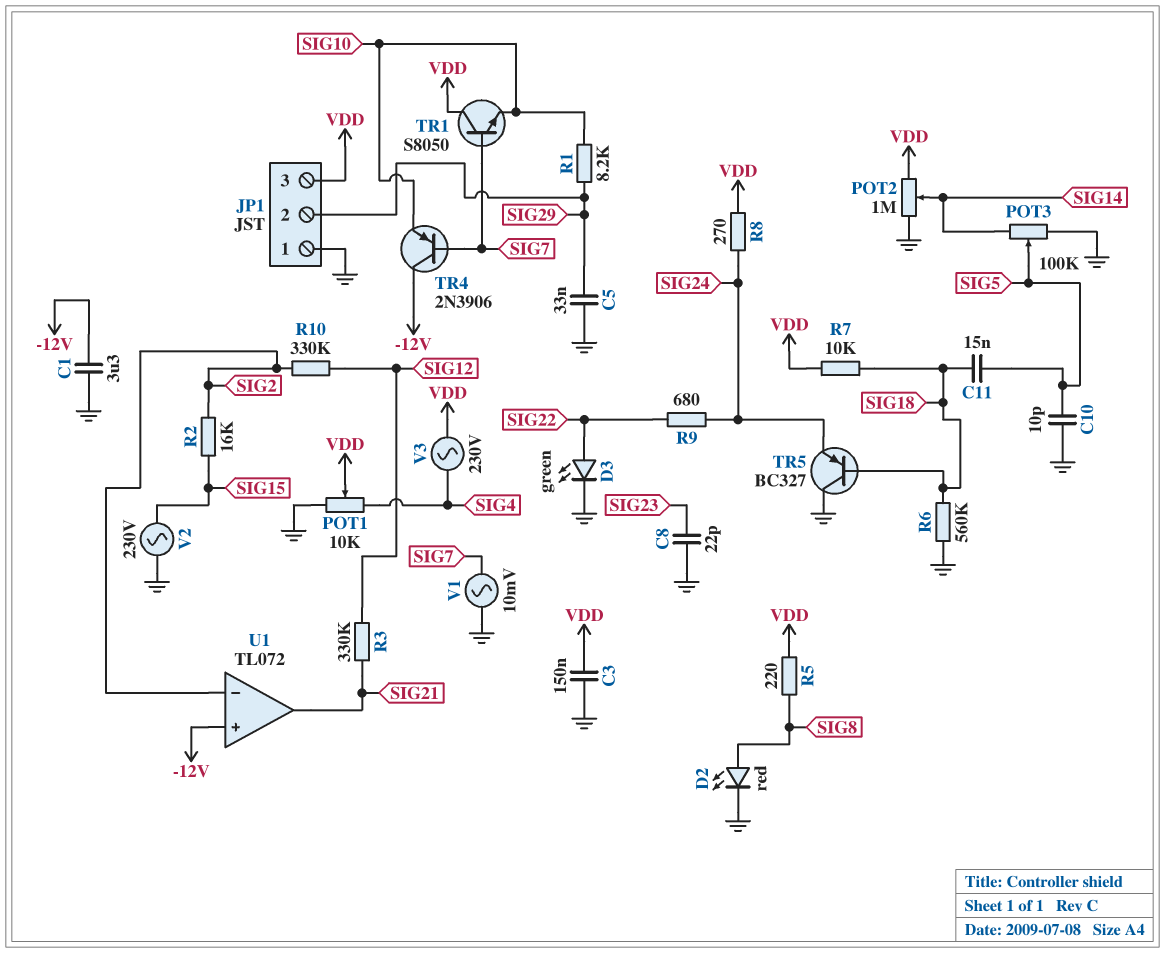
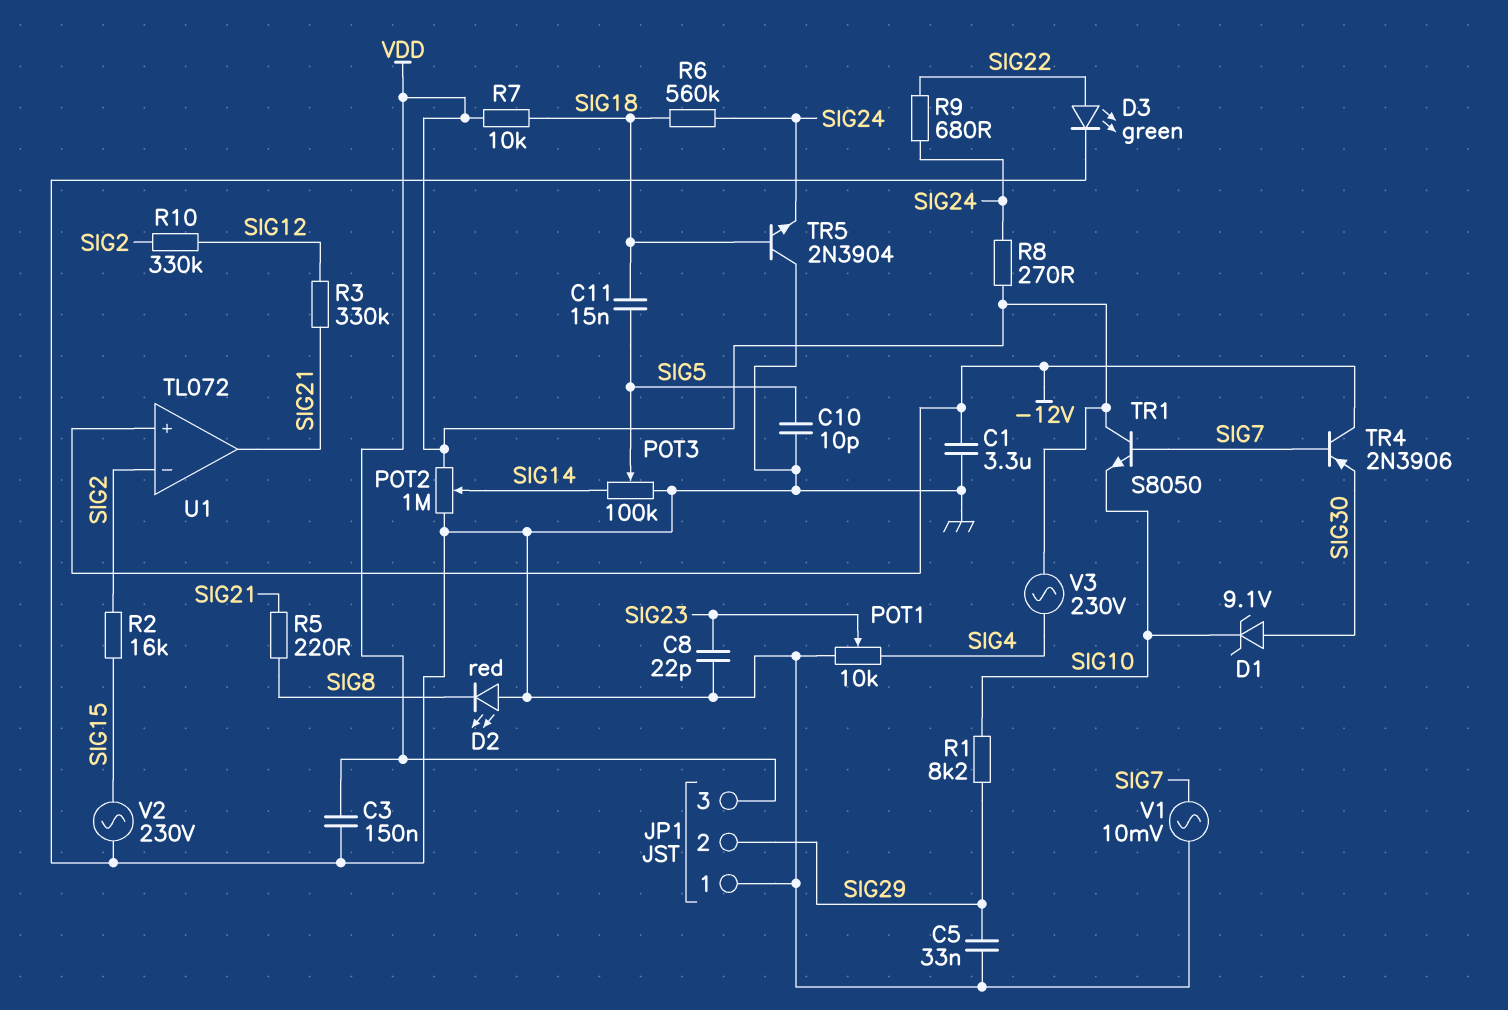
D1: none -> zener 9.1V (A SIG30, K SIG10)
D2: LED red (A SIG8, K GND) -> LED red (A GND, K SIG8)
POT1: 10k (GND, SIG4, wiper VDD) -> 10k (GND, SIG4, wiper SIG23)
R5: 220 (SIG8, VDD) -> 220 (SIG8, SIG21)
R6: 560k (GND, SIG18) -> 560k (SIG18, SIG24)
TR4: PNP 2N3906 (B SIG7, C -12V, E SIG10) -> PNP 2N3906 (B SIG7, C -12V, E SIG30)
TR5: PNP BC327 (B SIG18, C GND, E SIG24) -> NPN 2N3904 (B SIG18, C GND, E SIG24)

